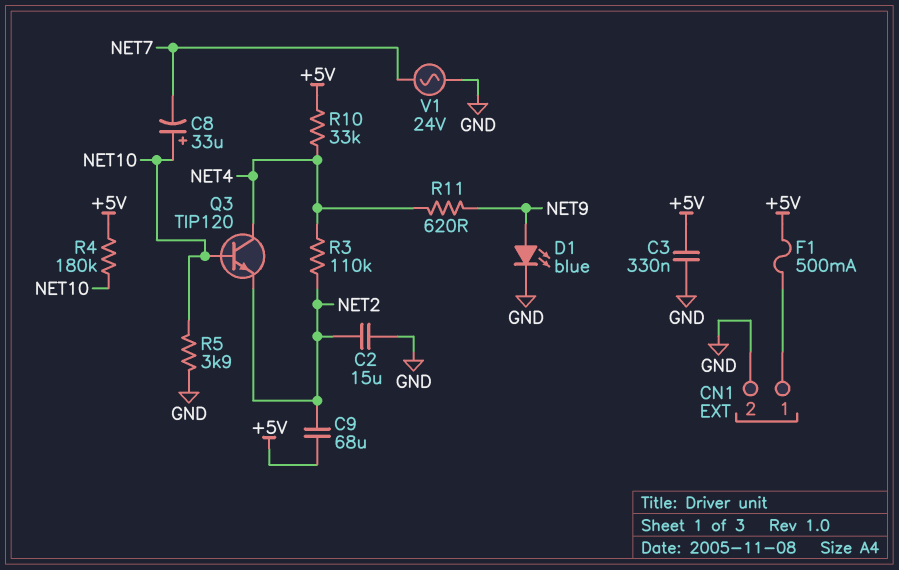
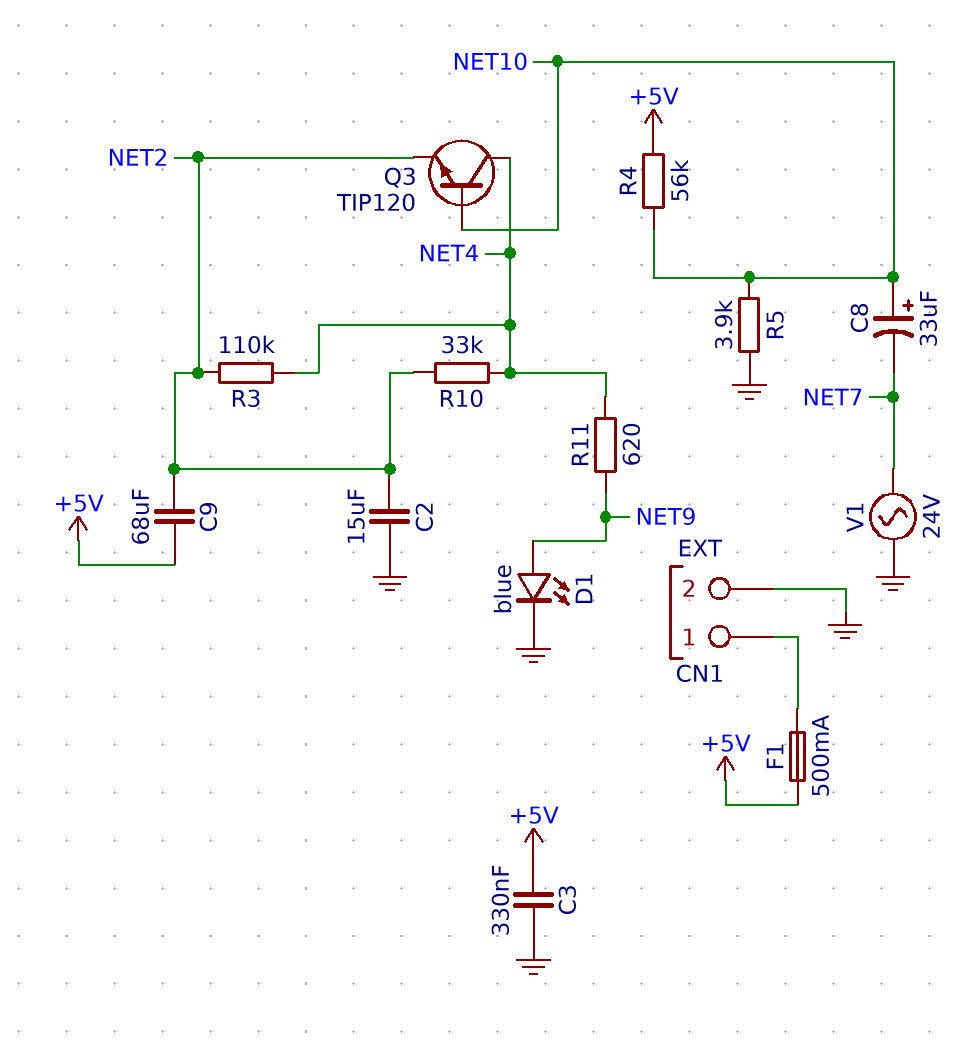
R4: 180k (+5V, NET10) -> 56k (+5V, NET10)
R10: 33k (+5V, NET4) -> 33k (NET2, NET4)

